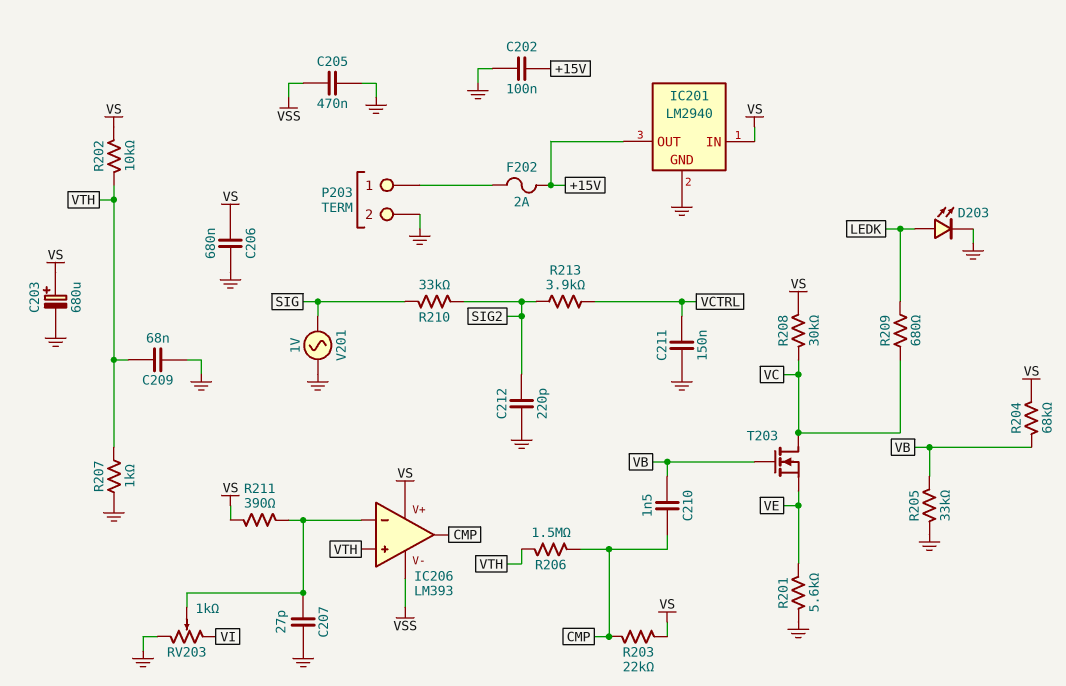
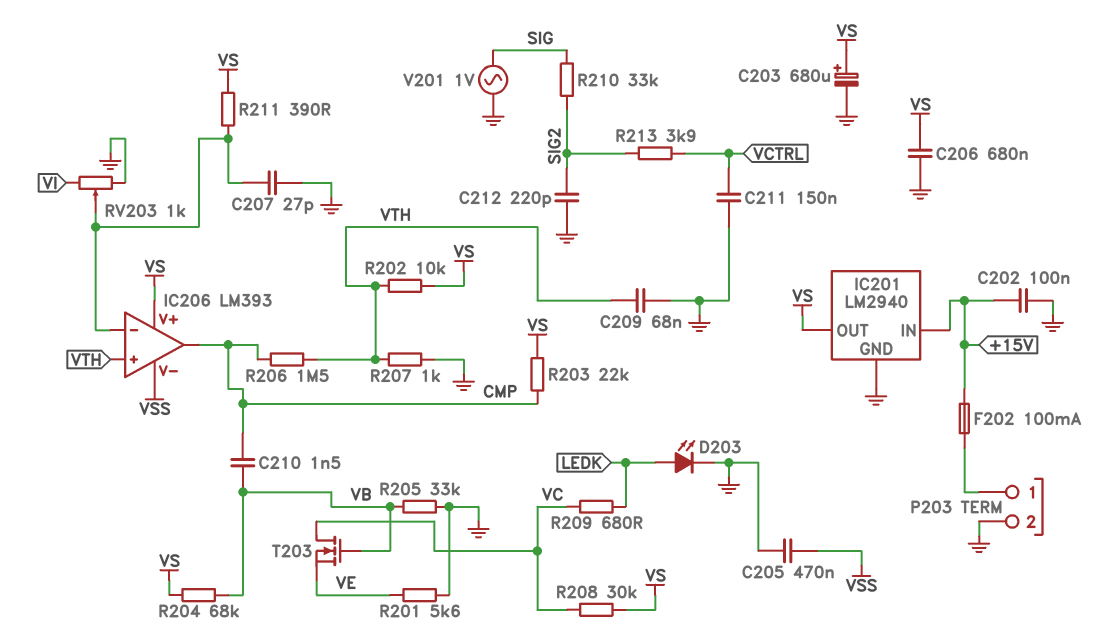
F202: 2A (+15V, P203/1) -> 100mA (+15V, P203/1)
IC201 pin IN: VS -> +15V
IC201 pin OUT: +15V -> VS

